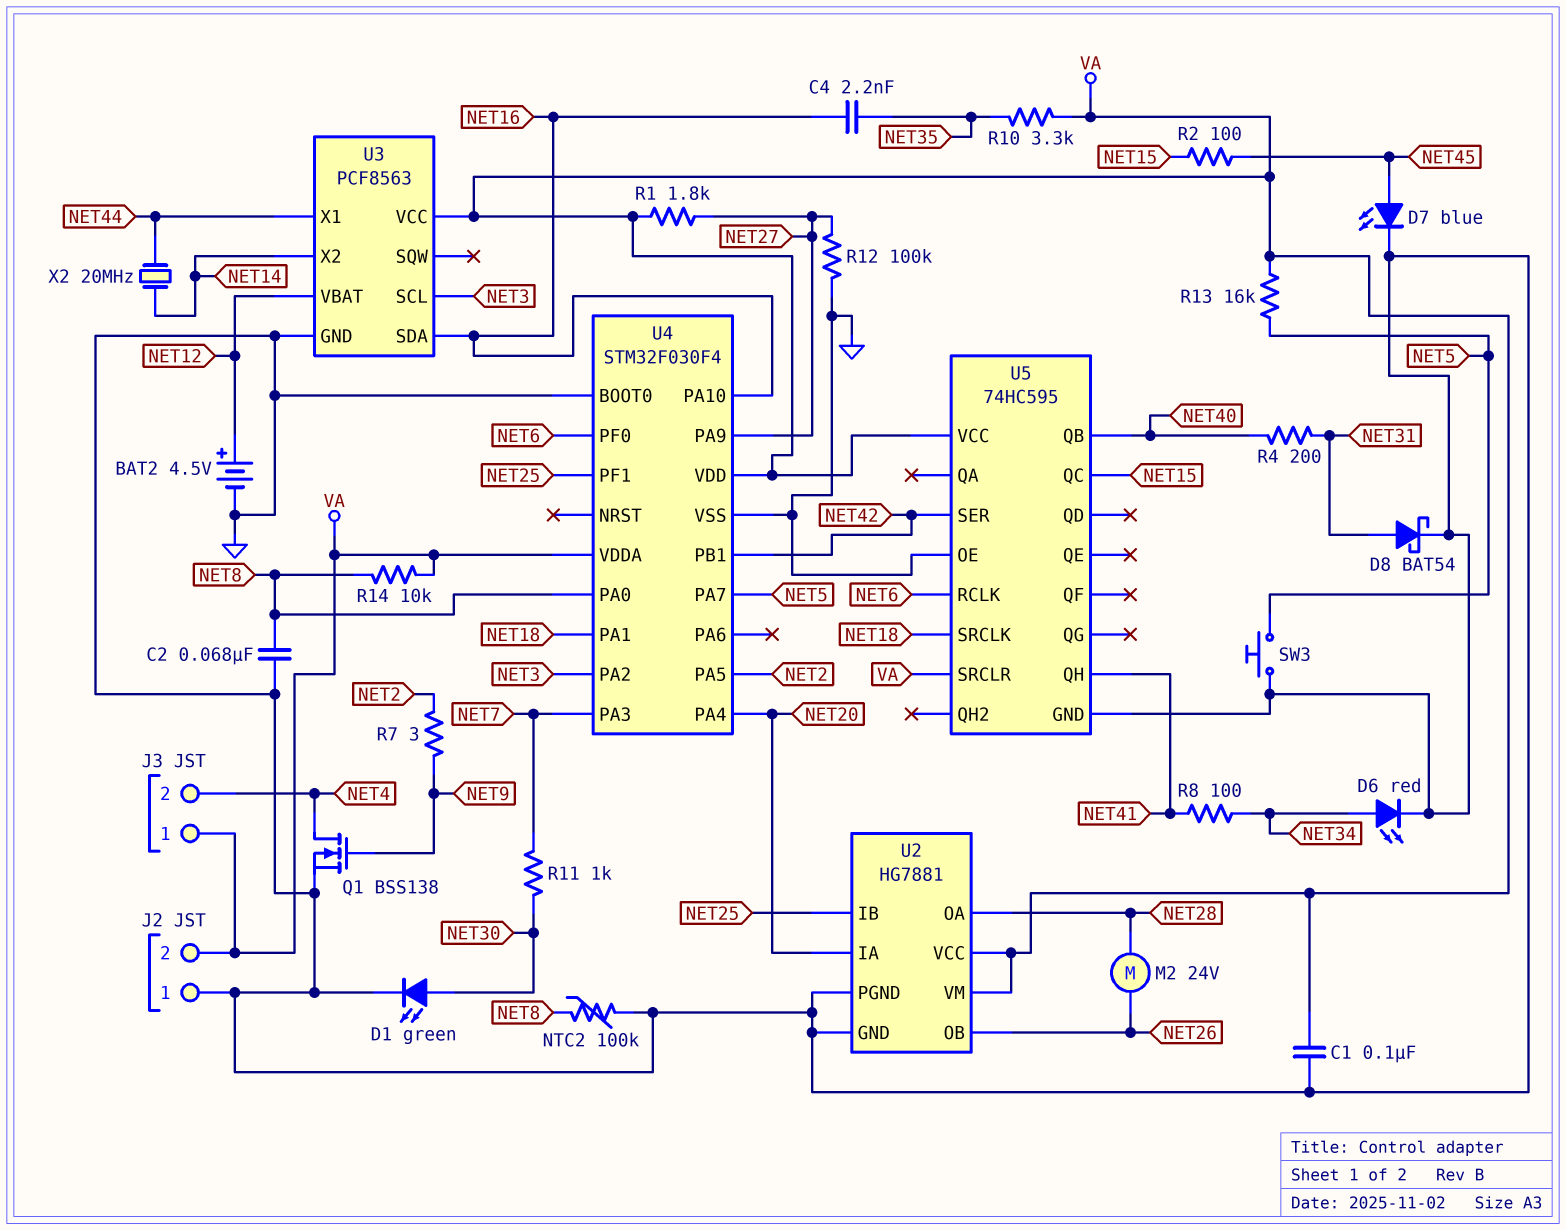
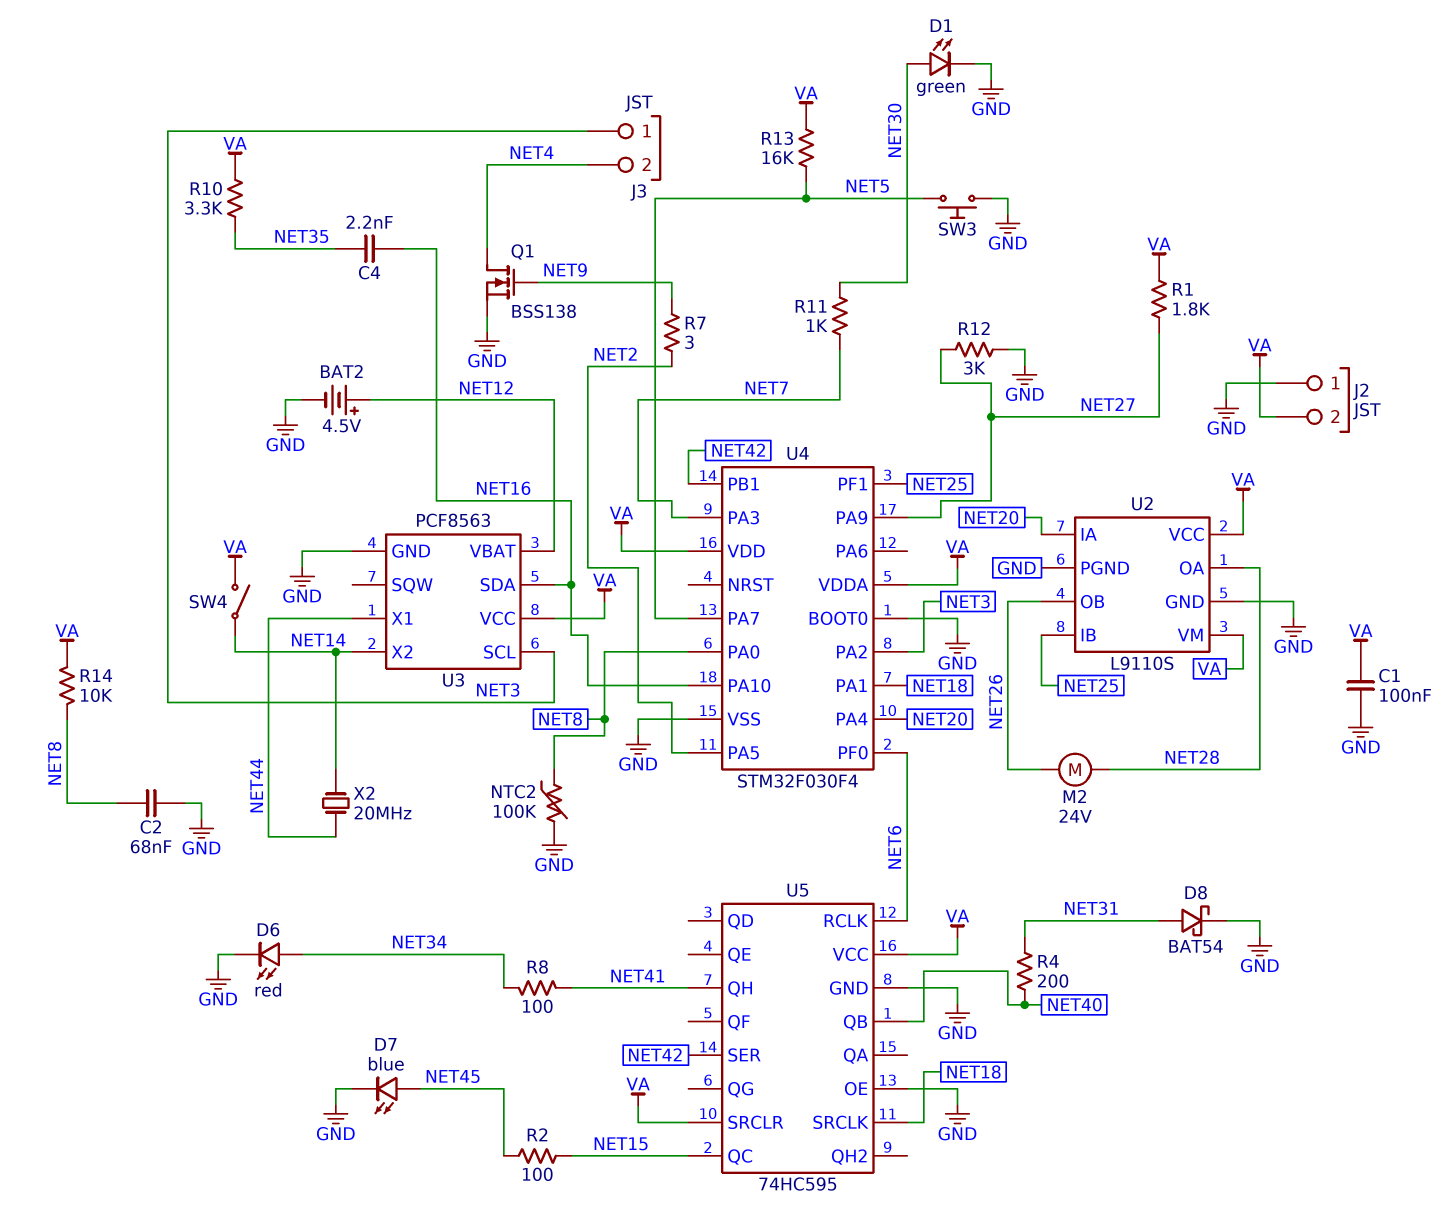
J3 pin 1: VA -> NET3
R12: 100k (GND, NET27) -> 3k (GND, NET27)
SW4: none -> switch (NET14, VA)
U2: HG7881 -> L9110S

